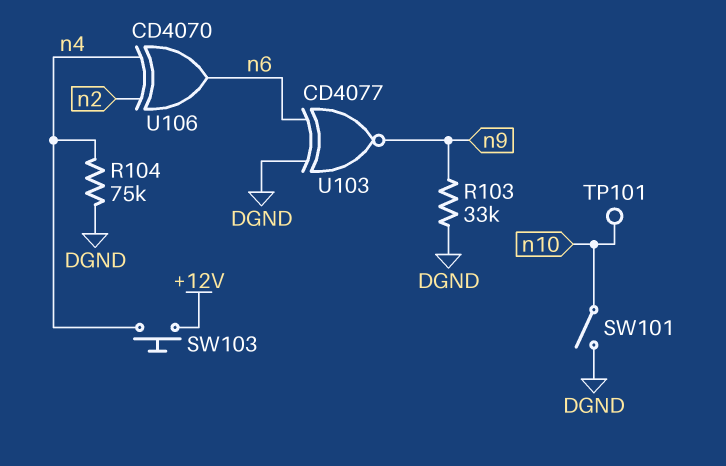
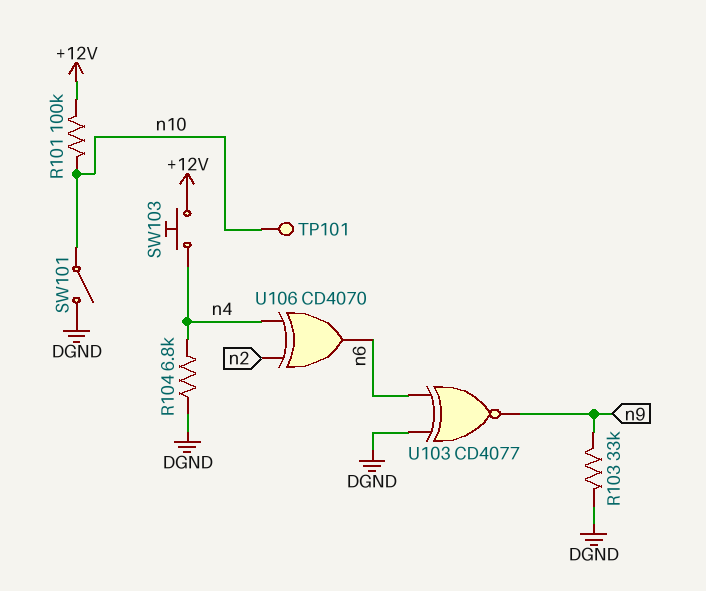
R101: none -> 100k (+12V, n10)
R104: 75k (DGND, n4) -> 6.8k (DGND, n4)

